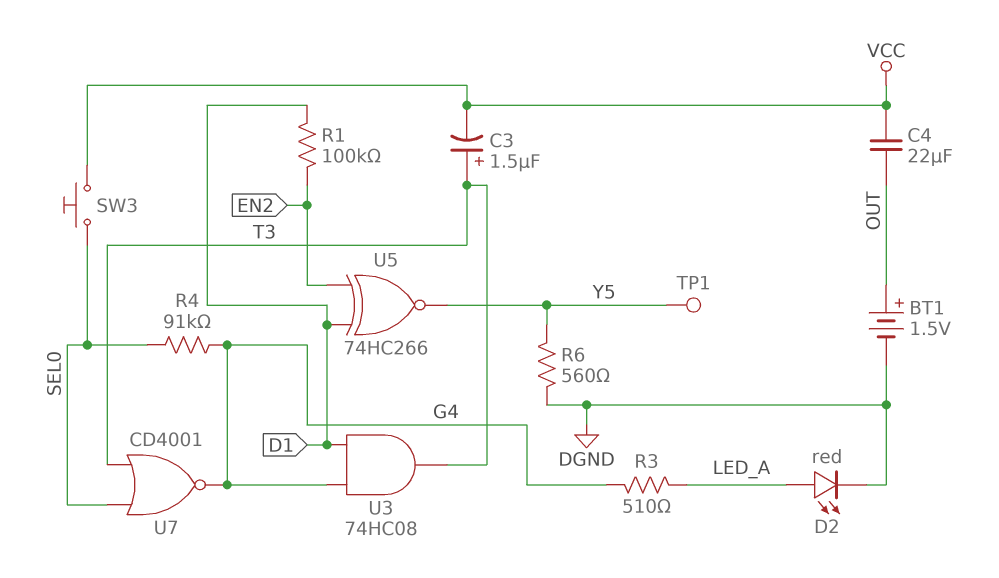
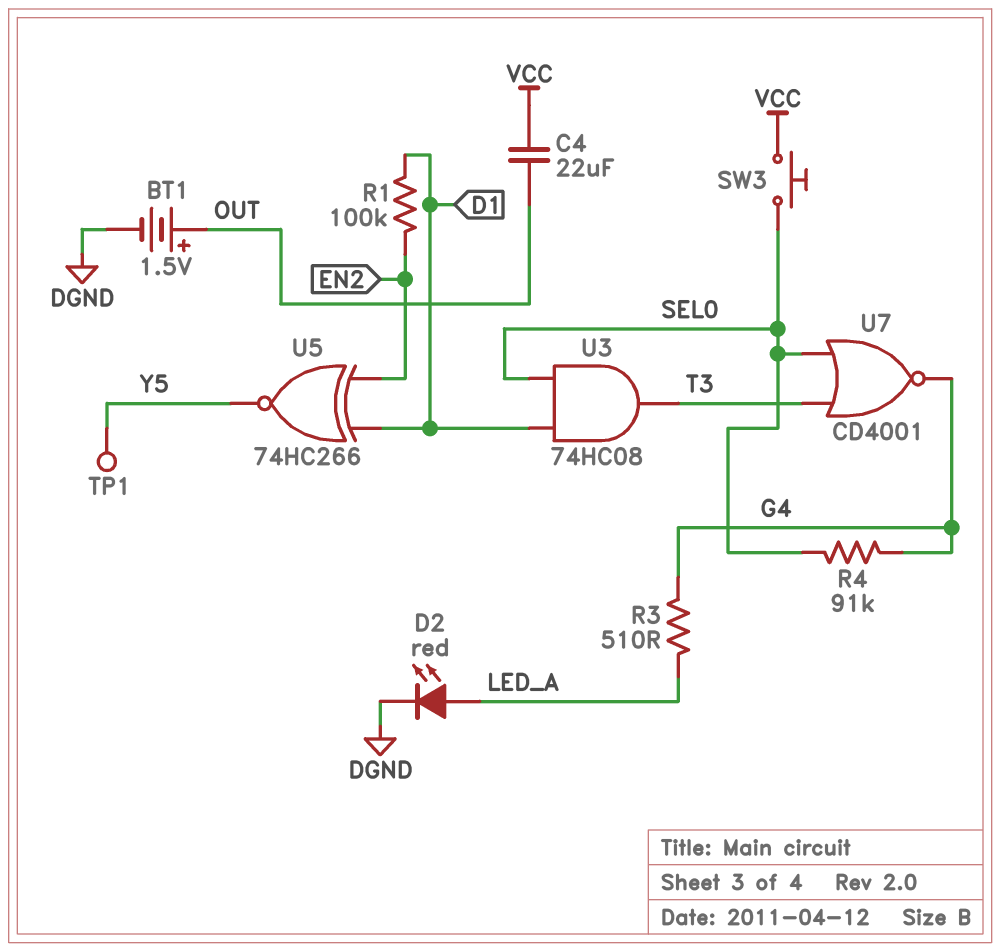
C3: 1.5uF (plus T3, minus VCC) -> none
R6: 560 (DGND, Y5) -> none
U3: AND 74HC08 (in D1, in G4, out T3) -> AND 74HC08 (in D1, in SEL0, out T3)

